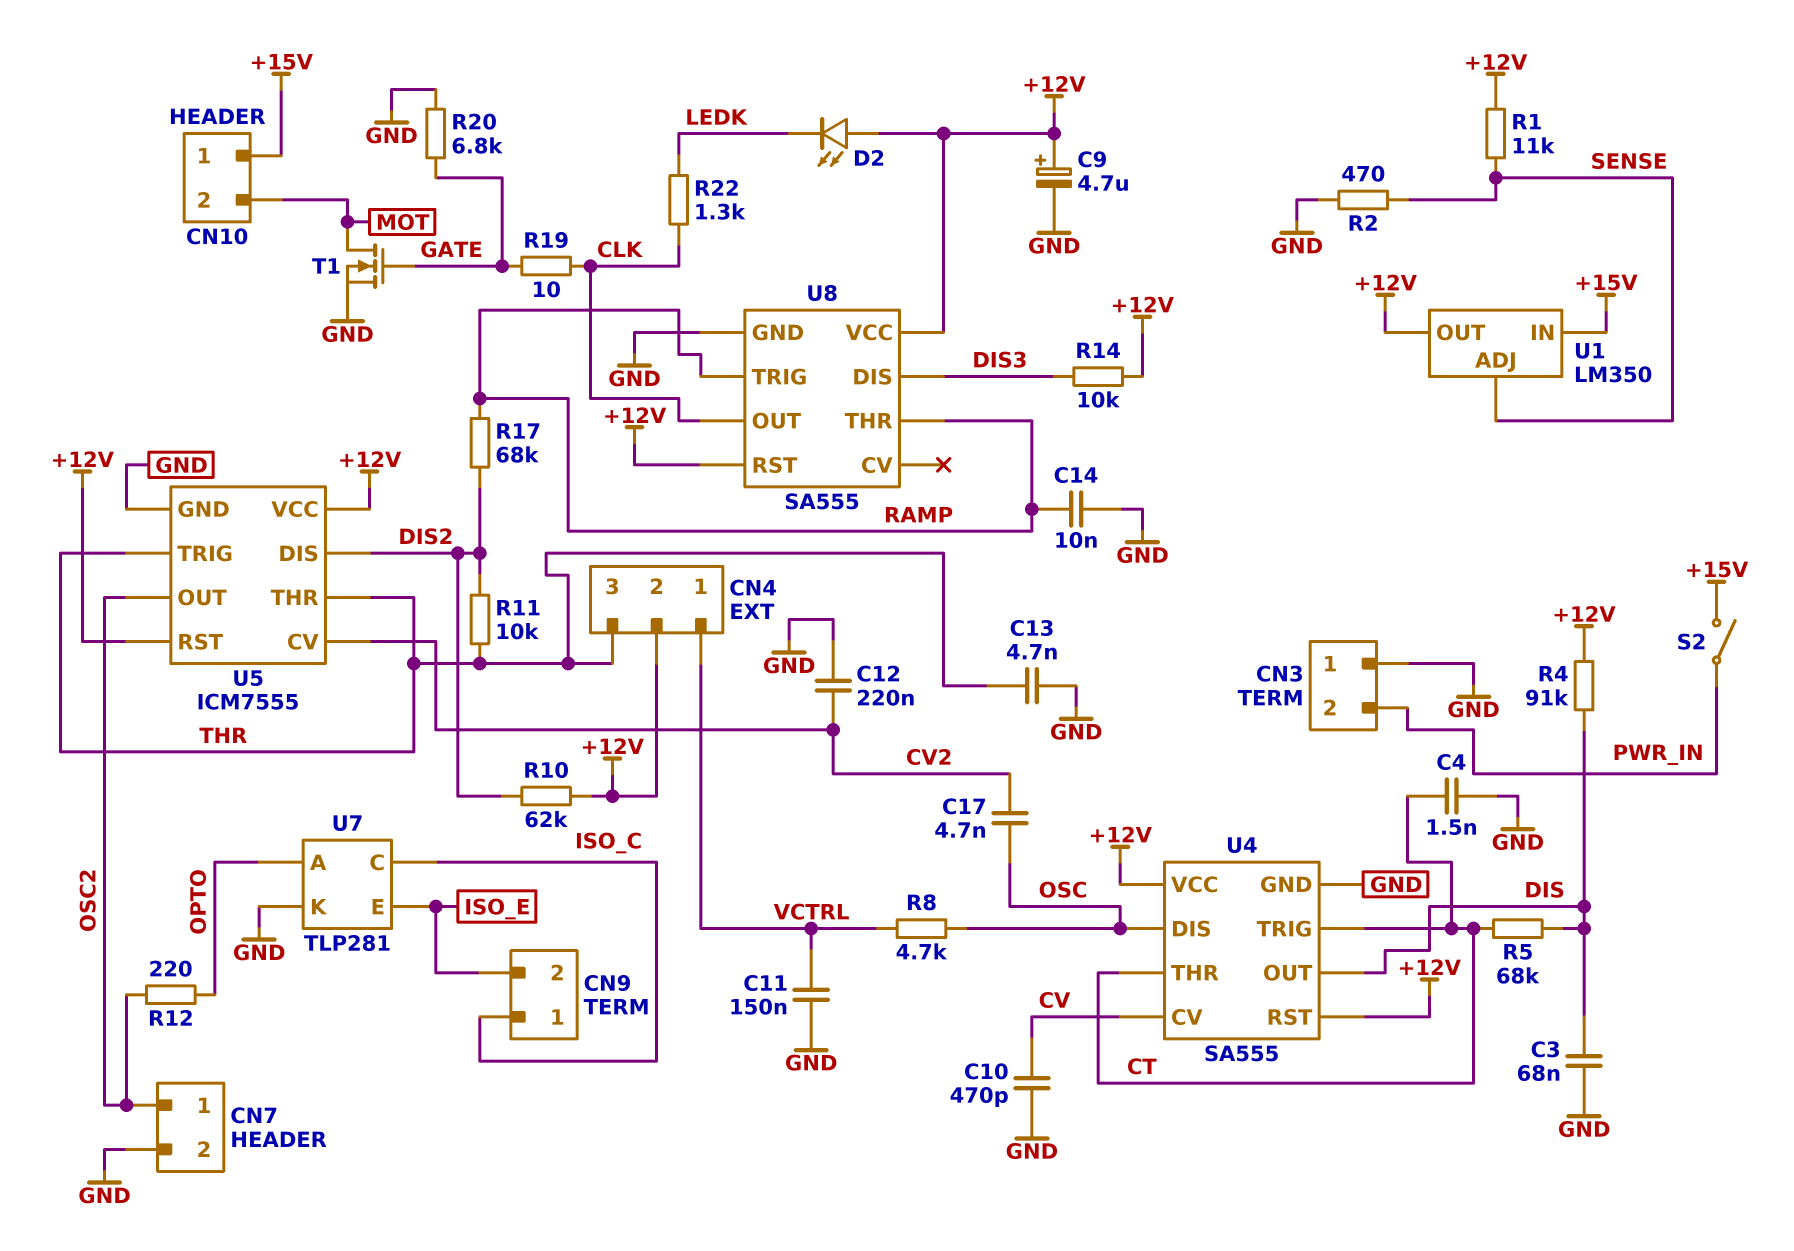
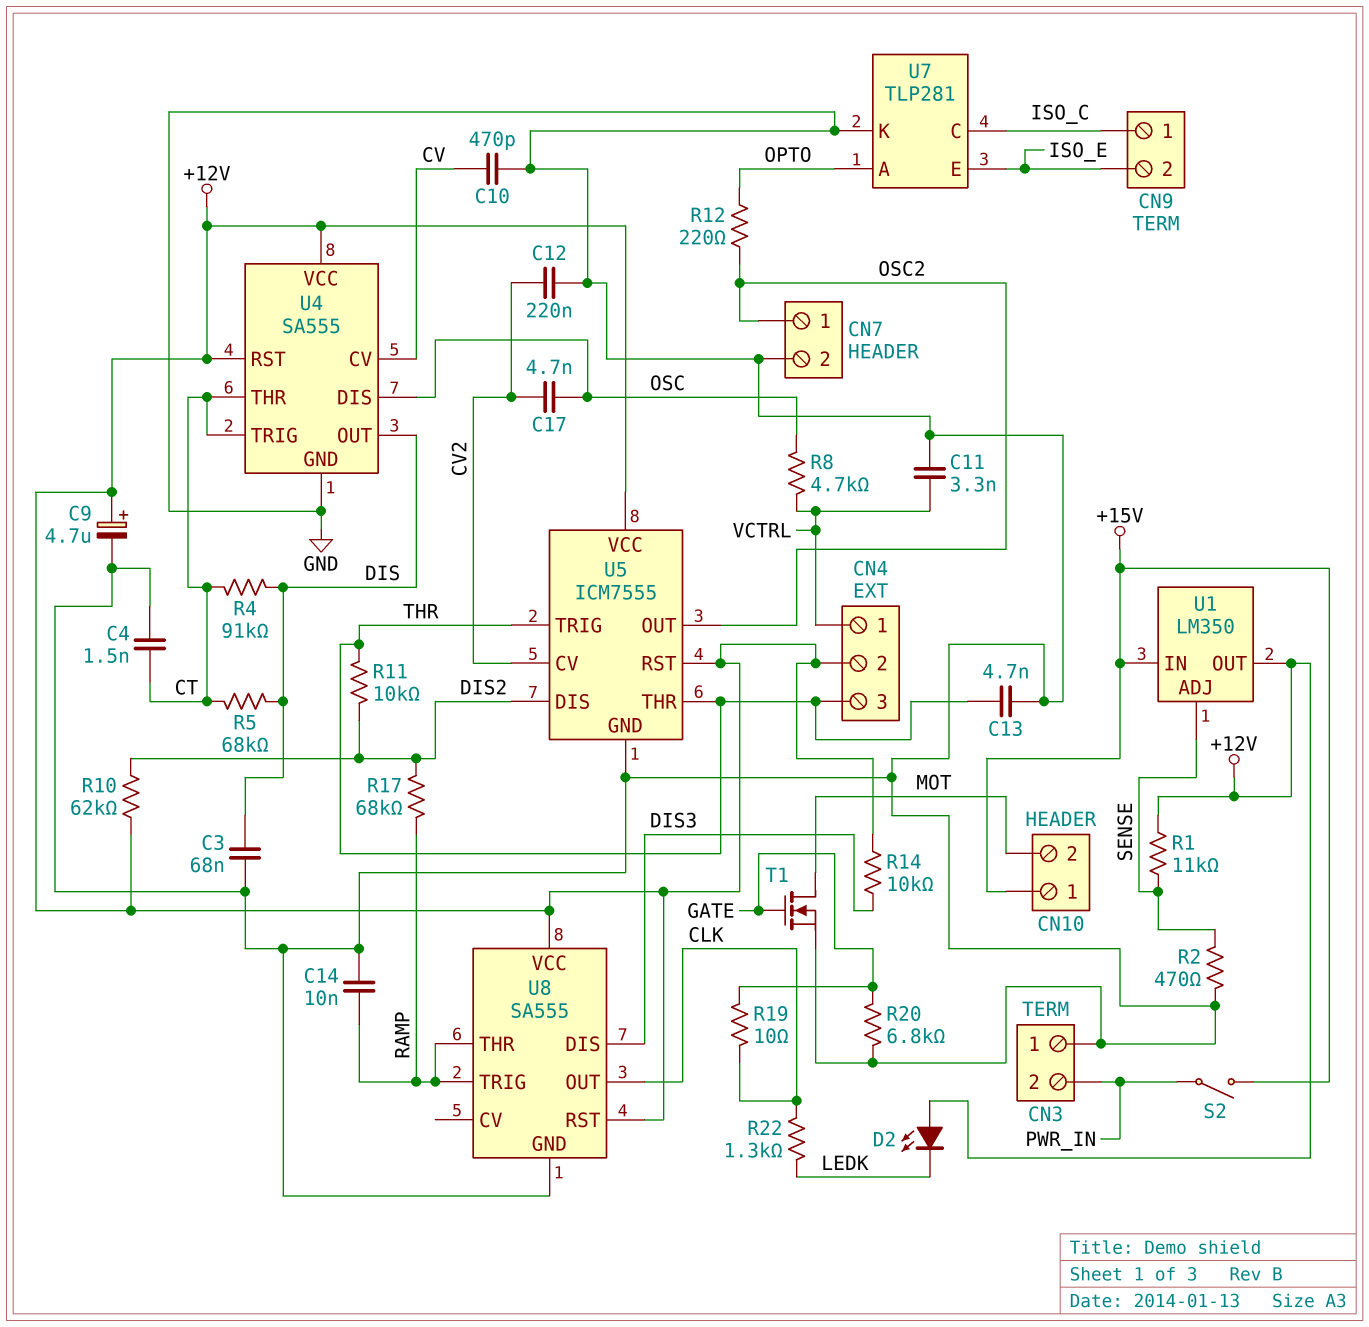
C11: 150nF (GND, VCTRL) -> 3.3nF (GND, VCTRL)
R4: 91k (+12V, DIS) -> 91k (CT, DIS)

